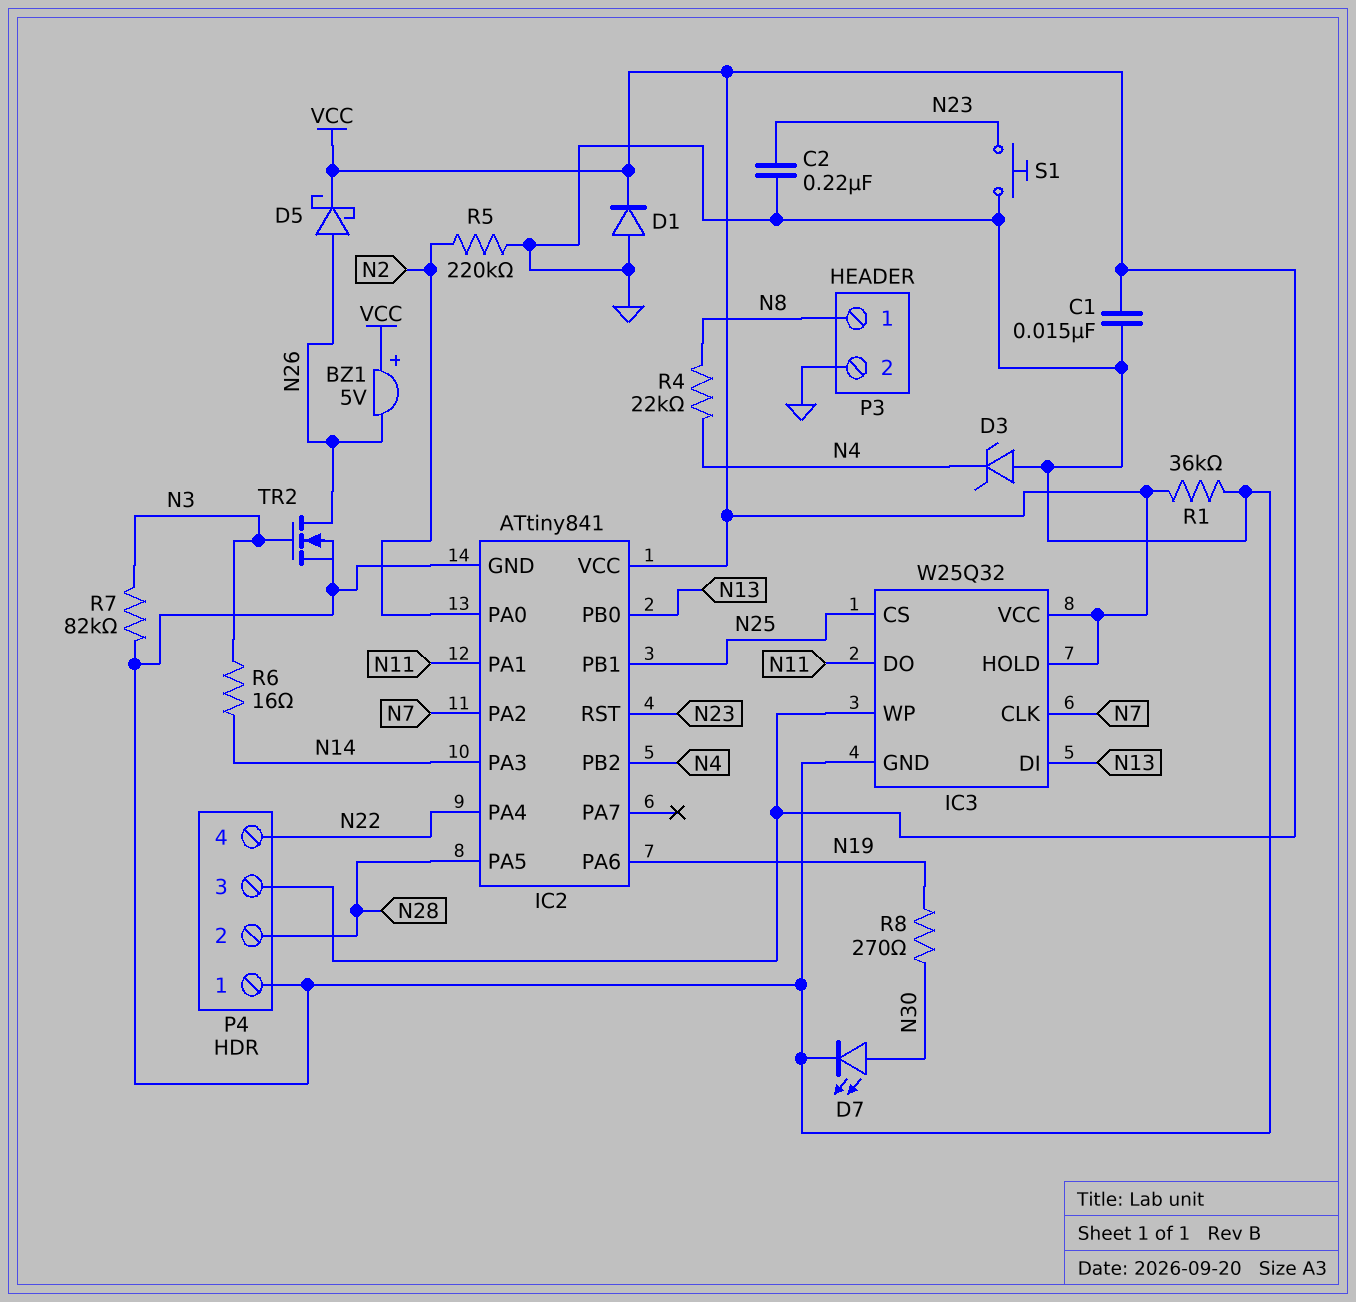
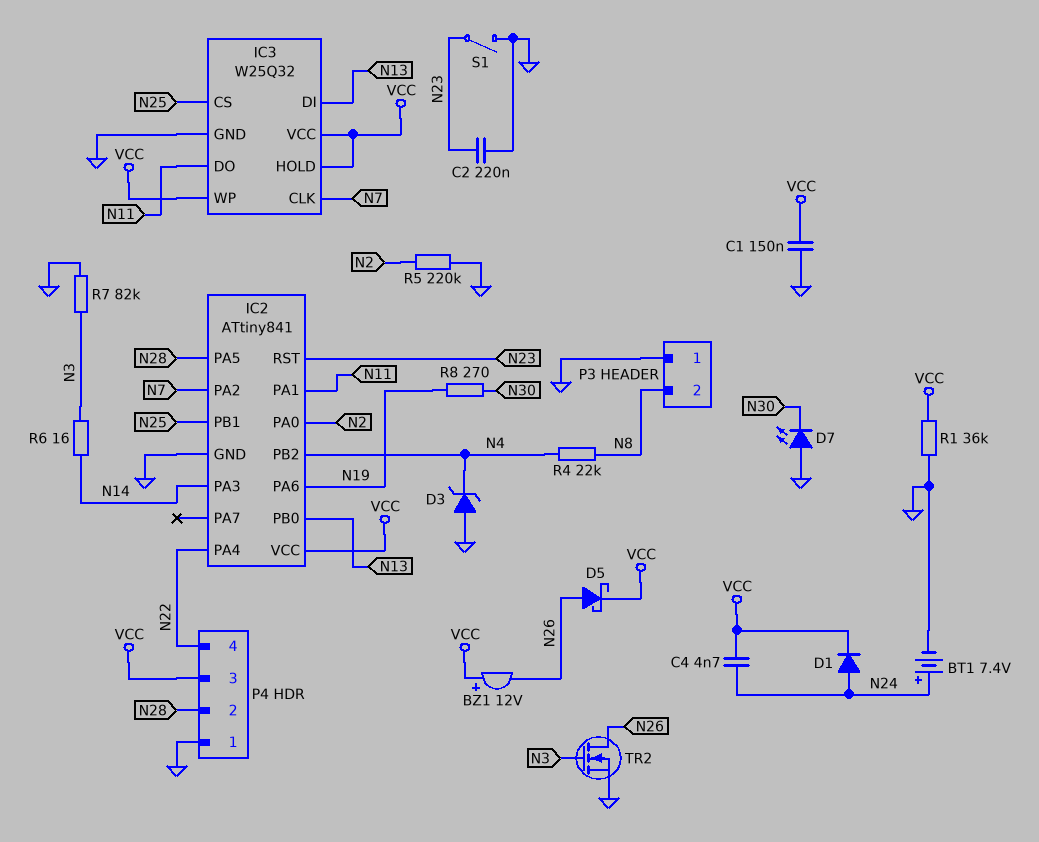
BT1: none -> 7.4V (plus N24, minus GND)
BZ1: buzzer 5V (plus VCC, minus N26) -> buzzer 12V (plus VCC, minus N26)
C1: 15nF (GND, VCC) -> 150nF (GND, VCC)
C4: none -> 4.7nF (N24, VCC)
D1: diode (A GND, K VCC) -> diode (A N24, K VCC)
D7: LED (A N30, K GND) -> LED (A GND, K N30)
P3 pin 1: N8 -> GND
P3 pin 2: GND -> N8
S1: button (GND, N23) -> switch (GND, N23)

